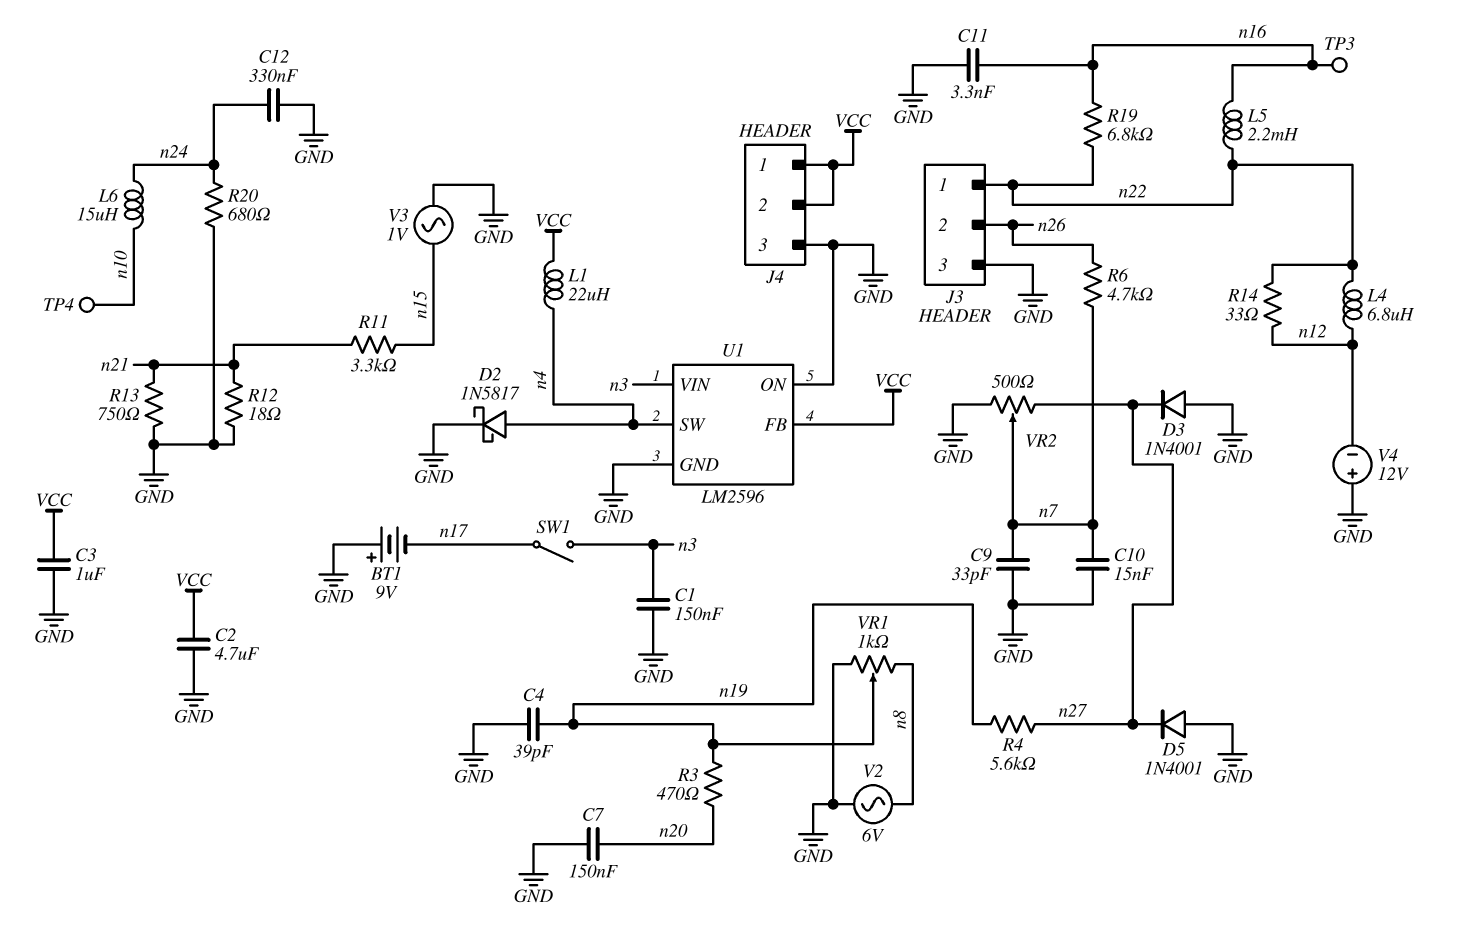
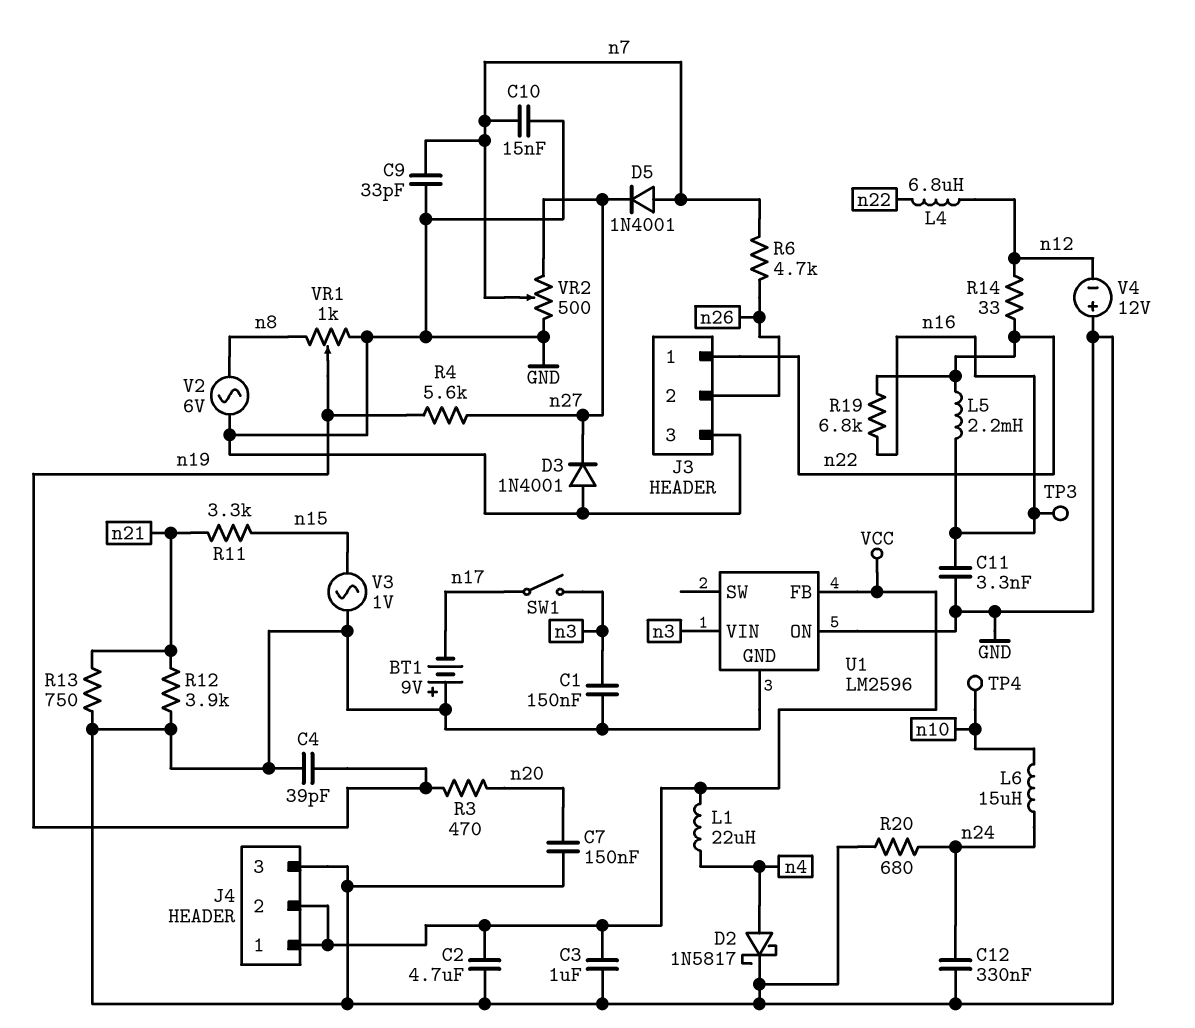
D5: diode 1N4001 (A GND, K n27) -> diode 1N4001 (A n7, K n27)
R12: 18 (GND, n21) -> 3.9k (GND, n21)
U1 pin SW: n4 -> none

